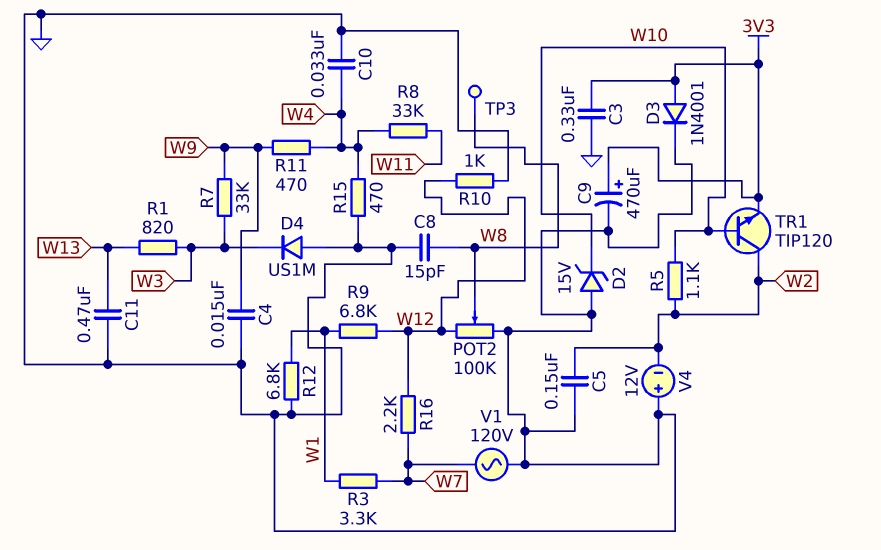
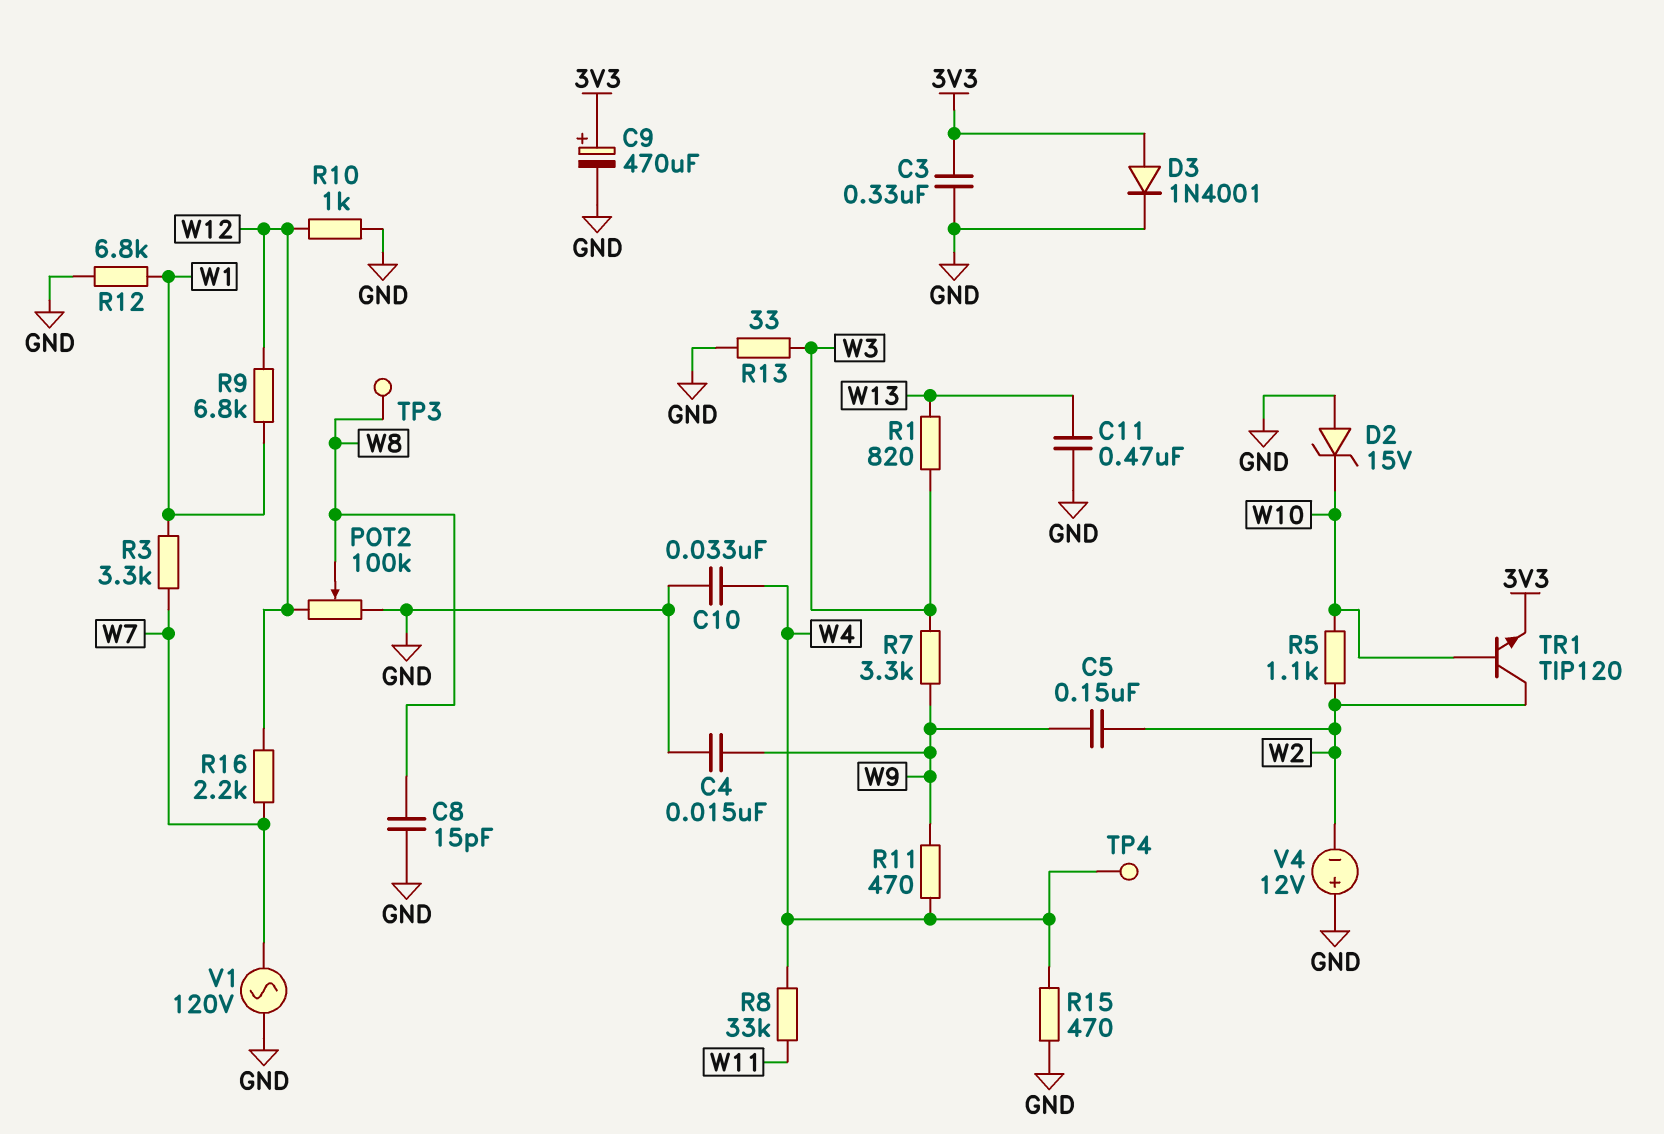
C5: 150nF (GND, W2) -> 150nF (W2, W9)
D4: diode US1M (A GND, K W3) -> none
R7: 33k (W3, W9) -> 3.3k (W3, W9)
R13: none -> 33 (GND, W3)
TP4: none -> test point (W4)

